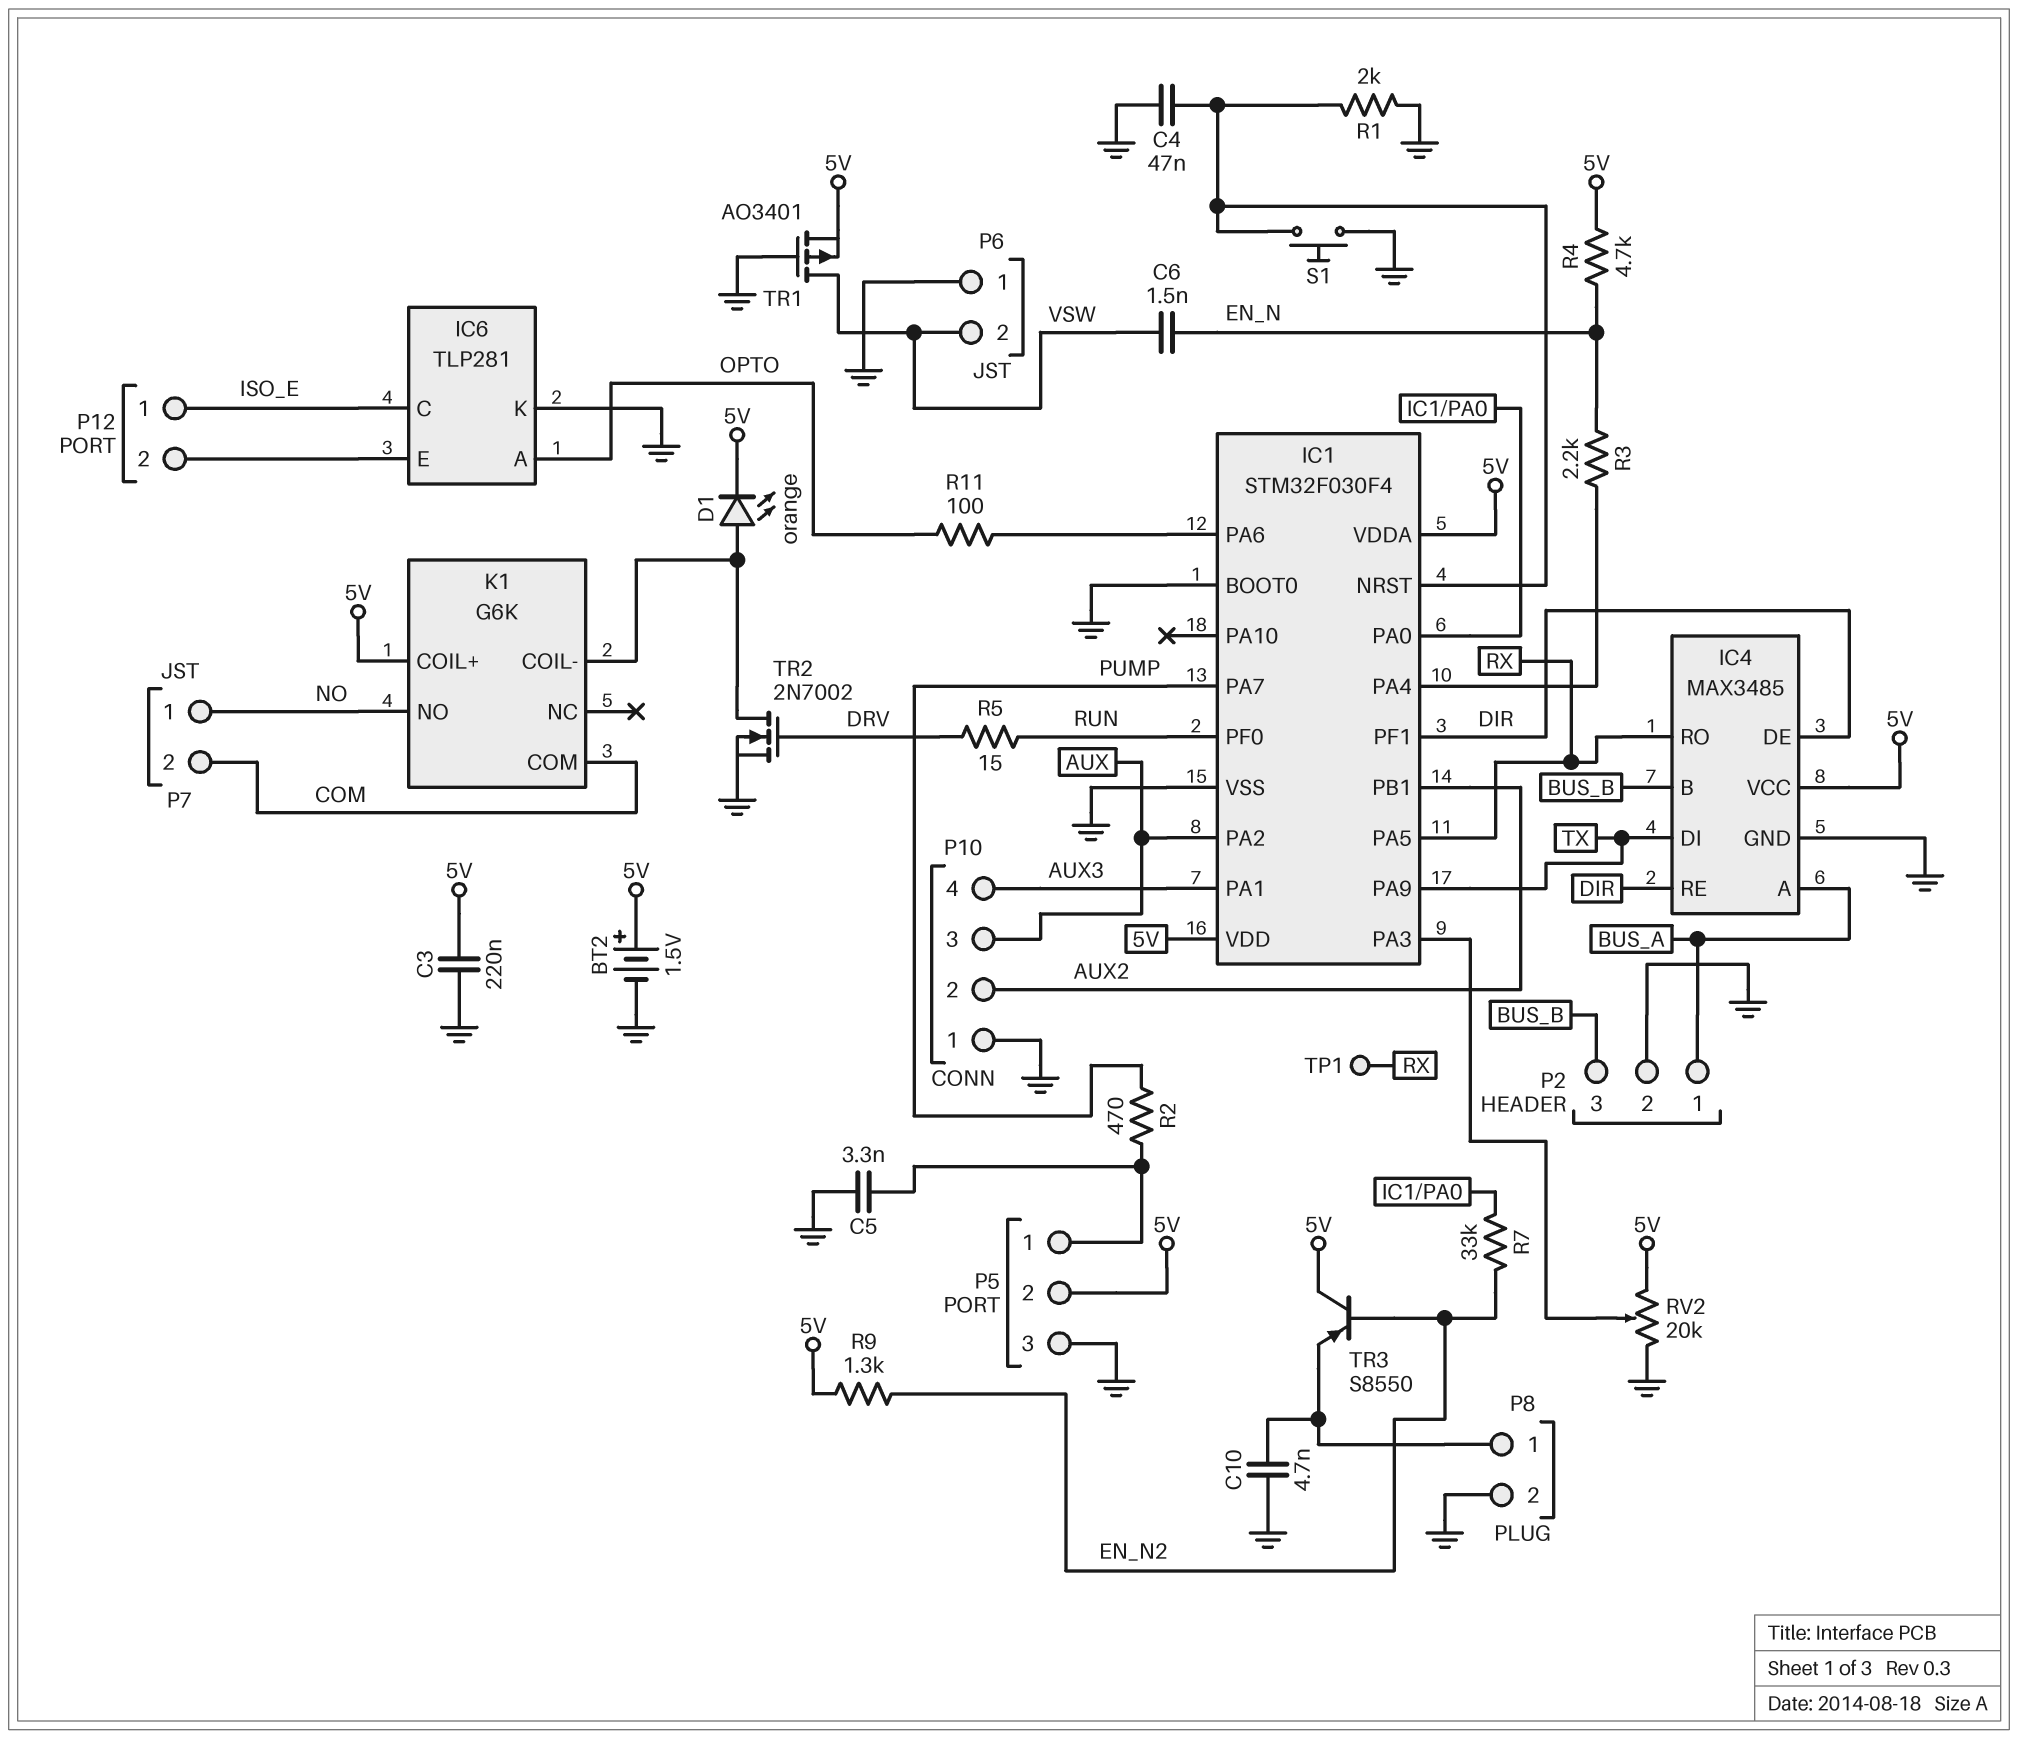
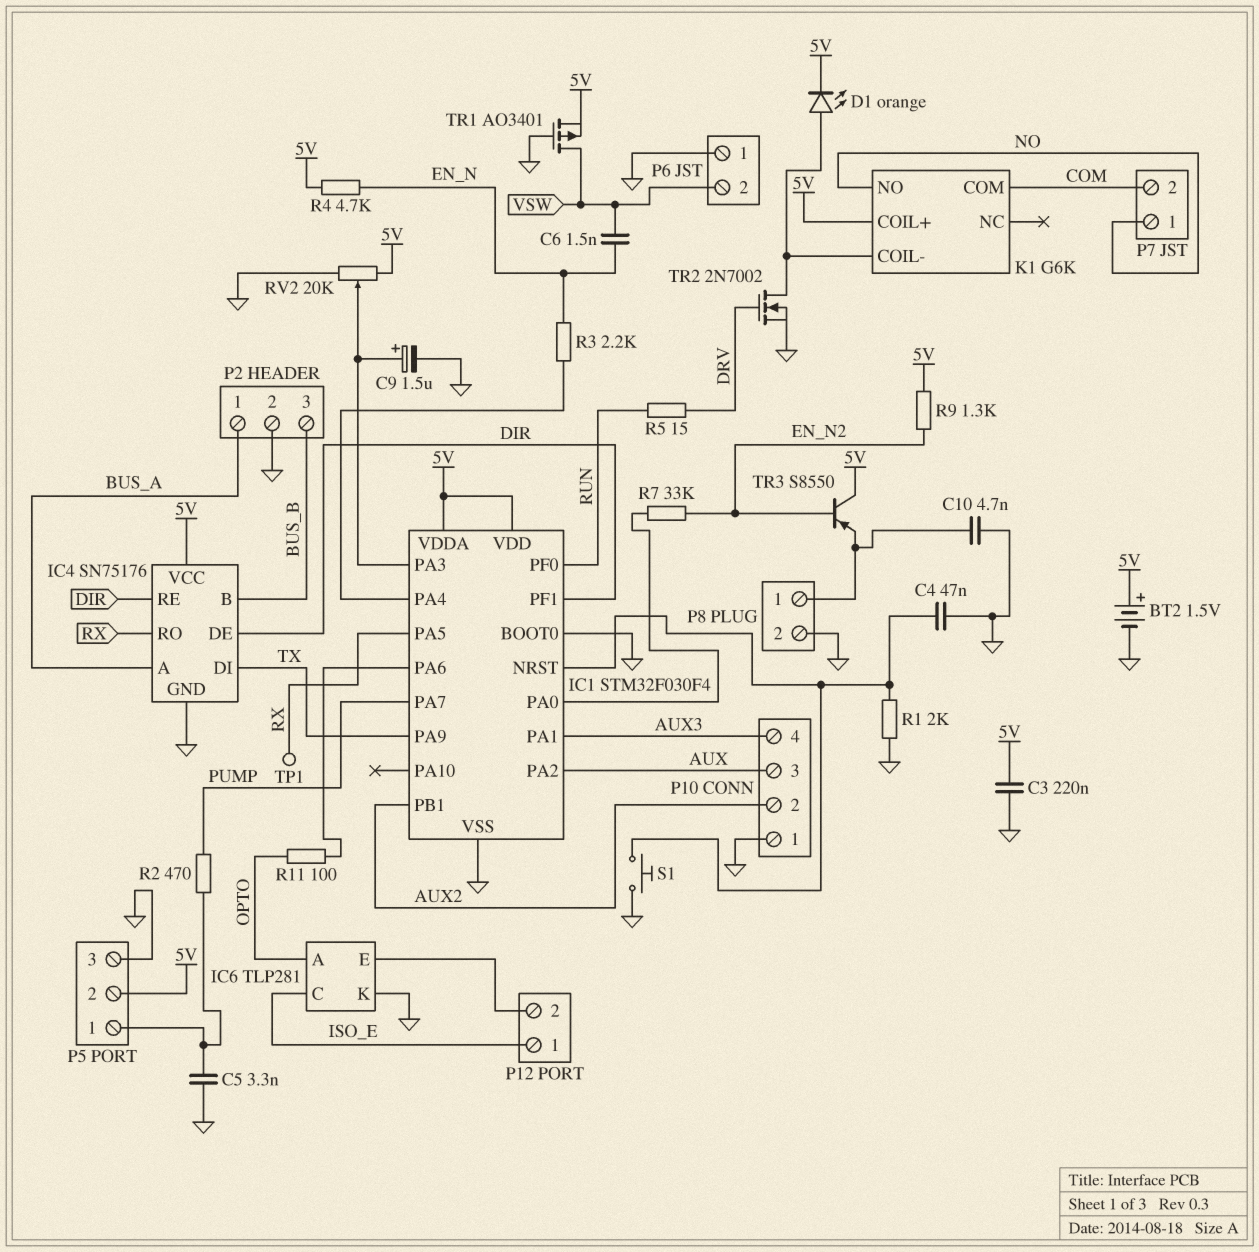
C9: none -> 1.5uF (plus IC1/PA3, minus GND)
IC4: MAX3485 -> SN75176

